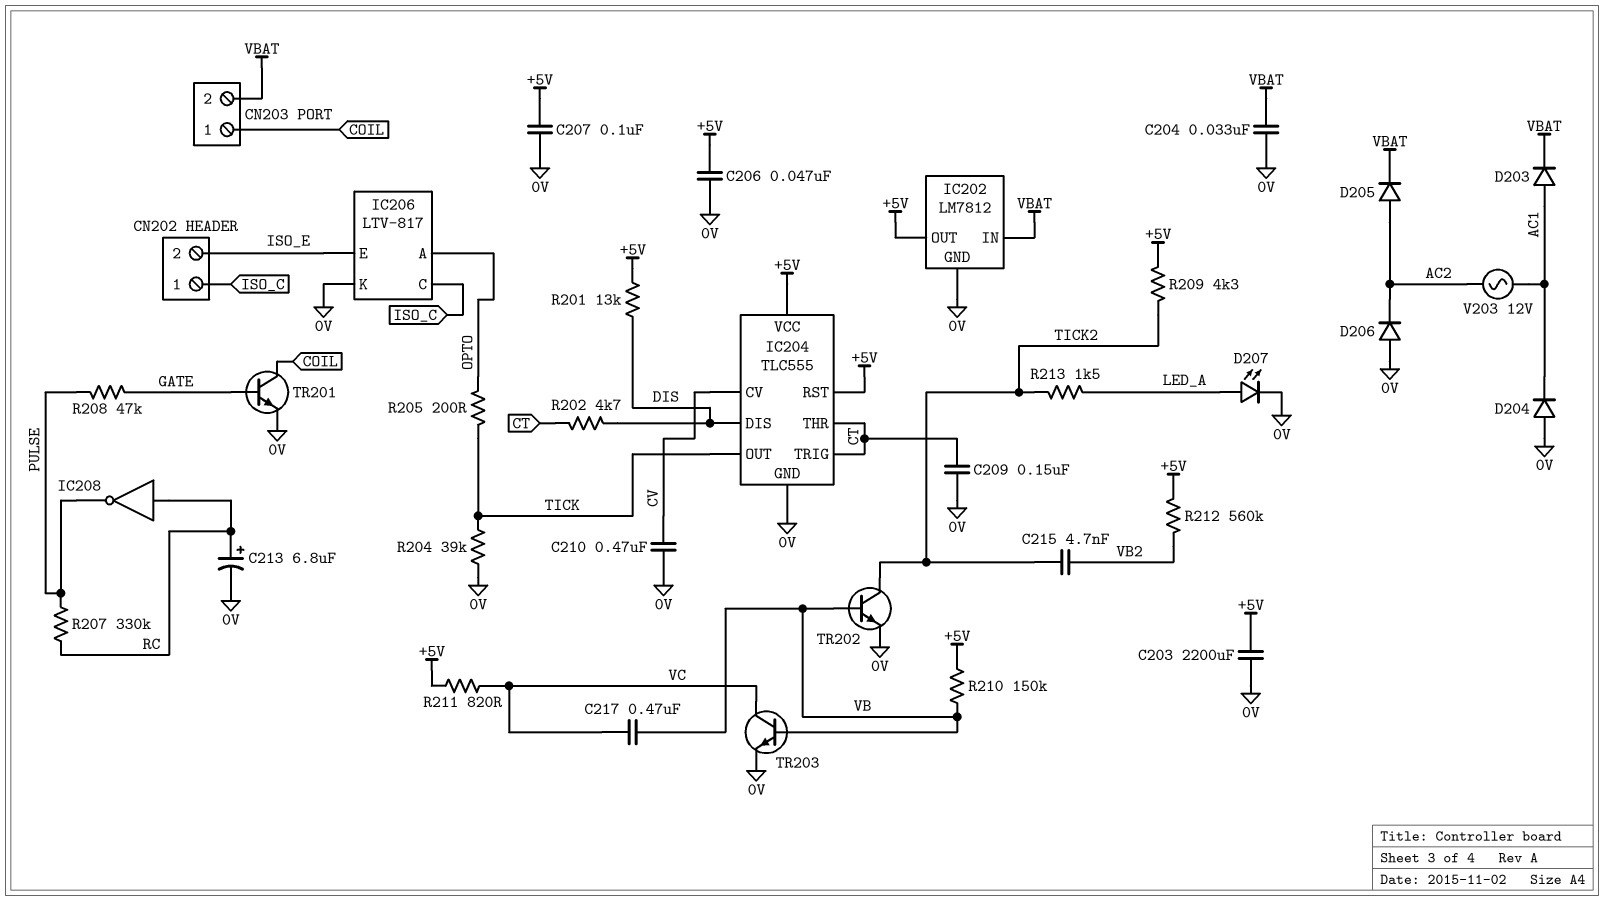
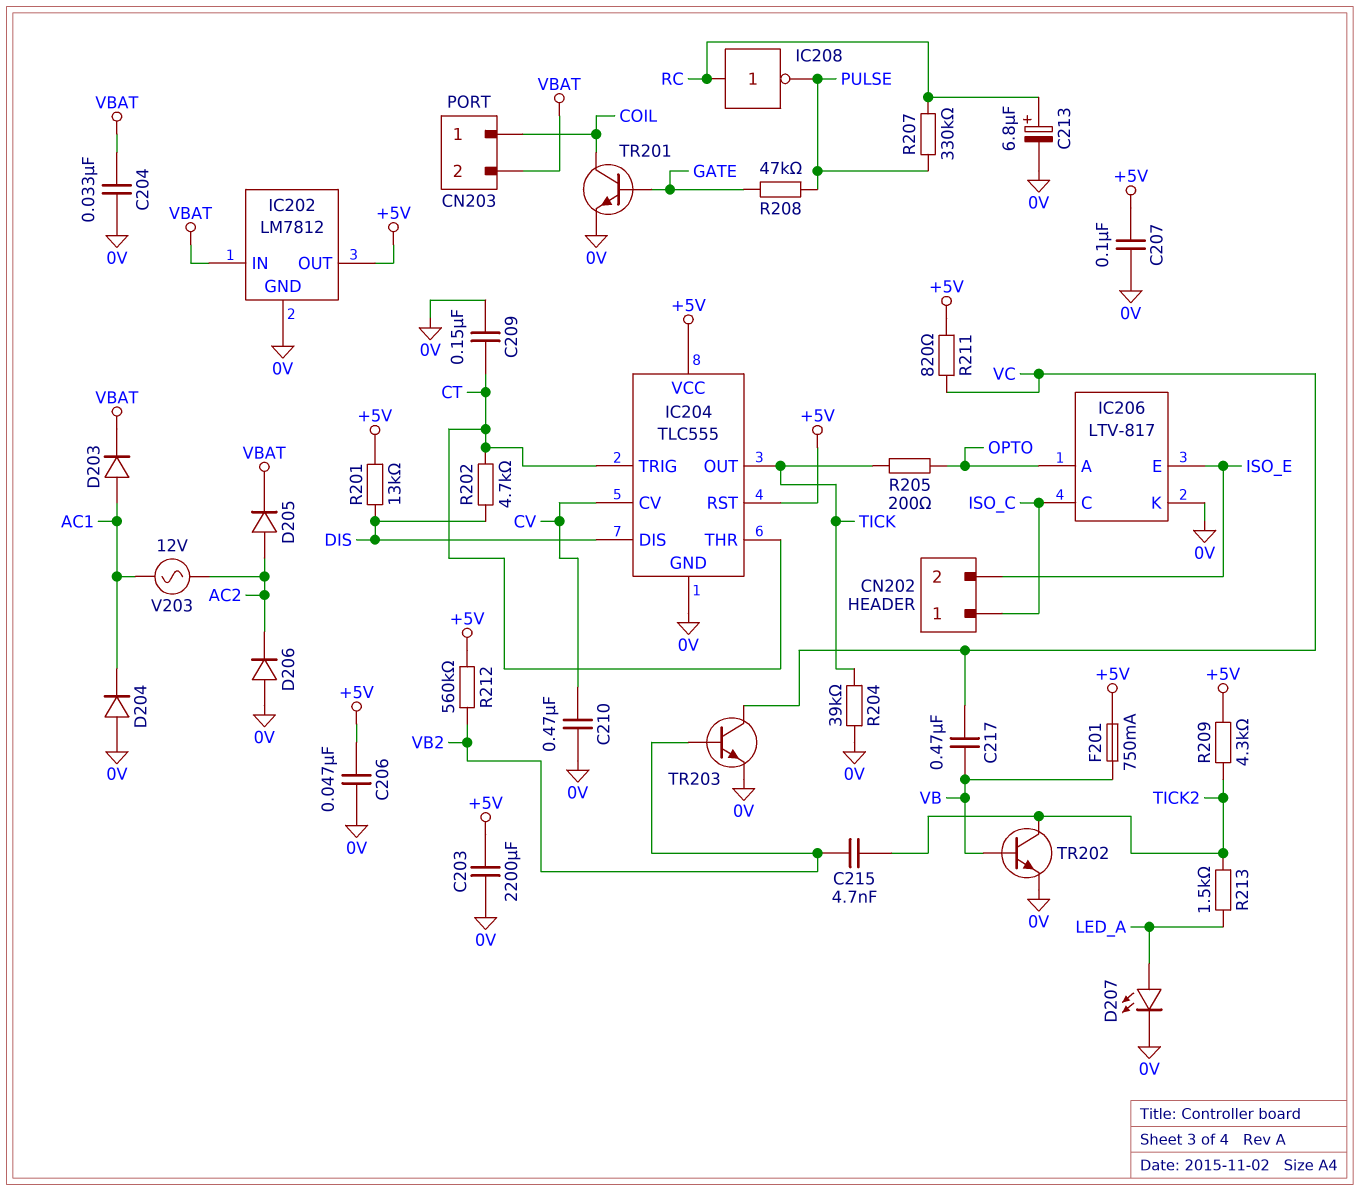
F201: none -> 750mA (+5V, VB)
R210: 150k (+5V, VB) -> none
TR203: NPN (B VB, C VC, E 0V) -> NPN (B VB2, C VC, E 0V)

